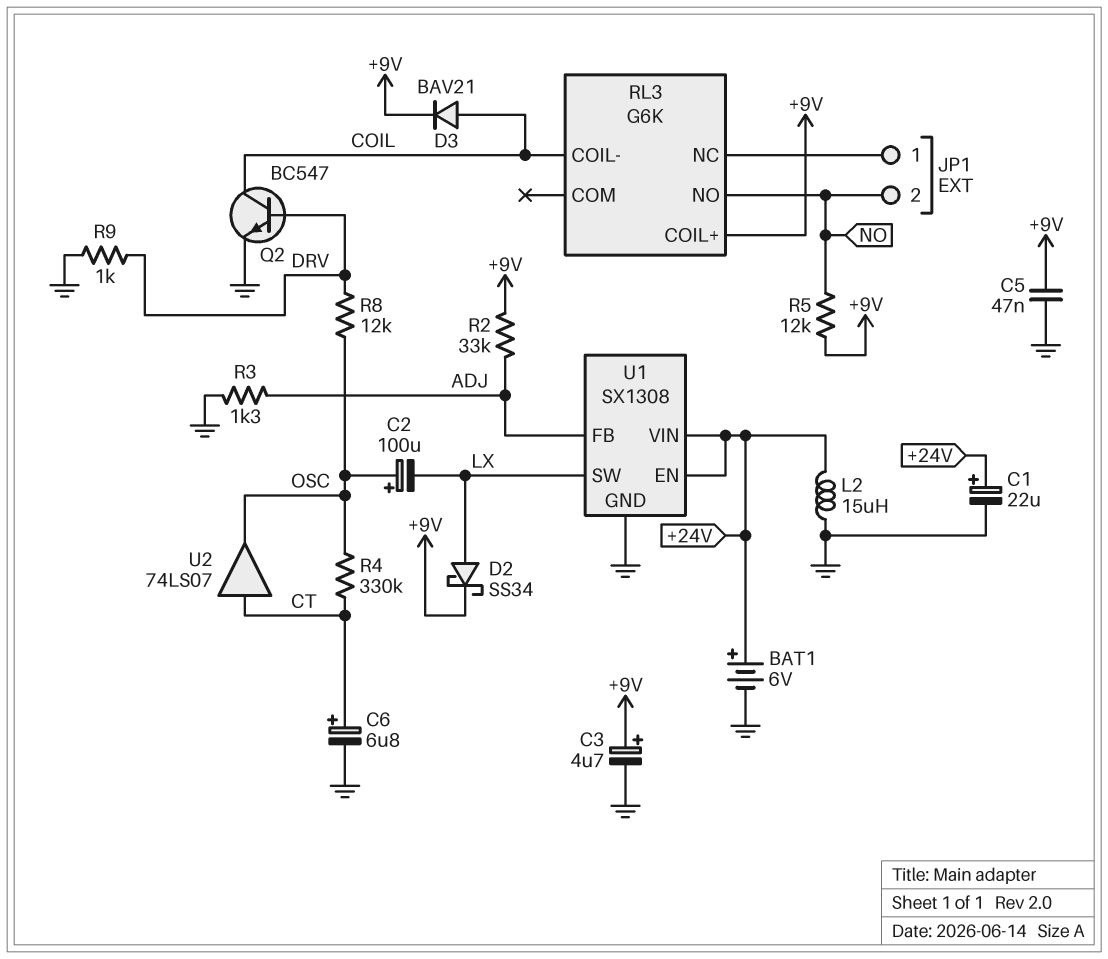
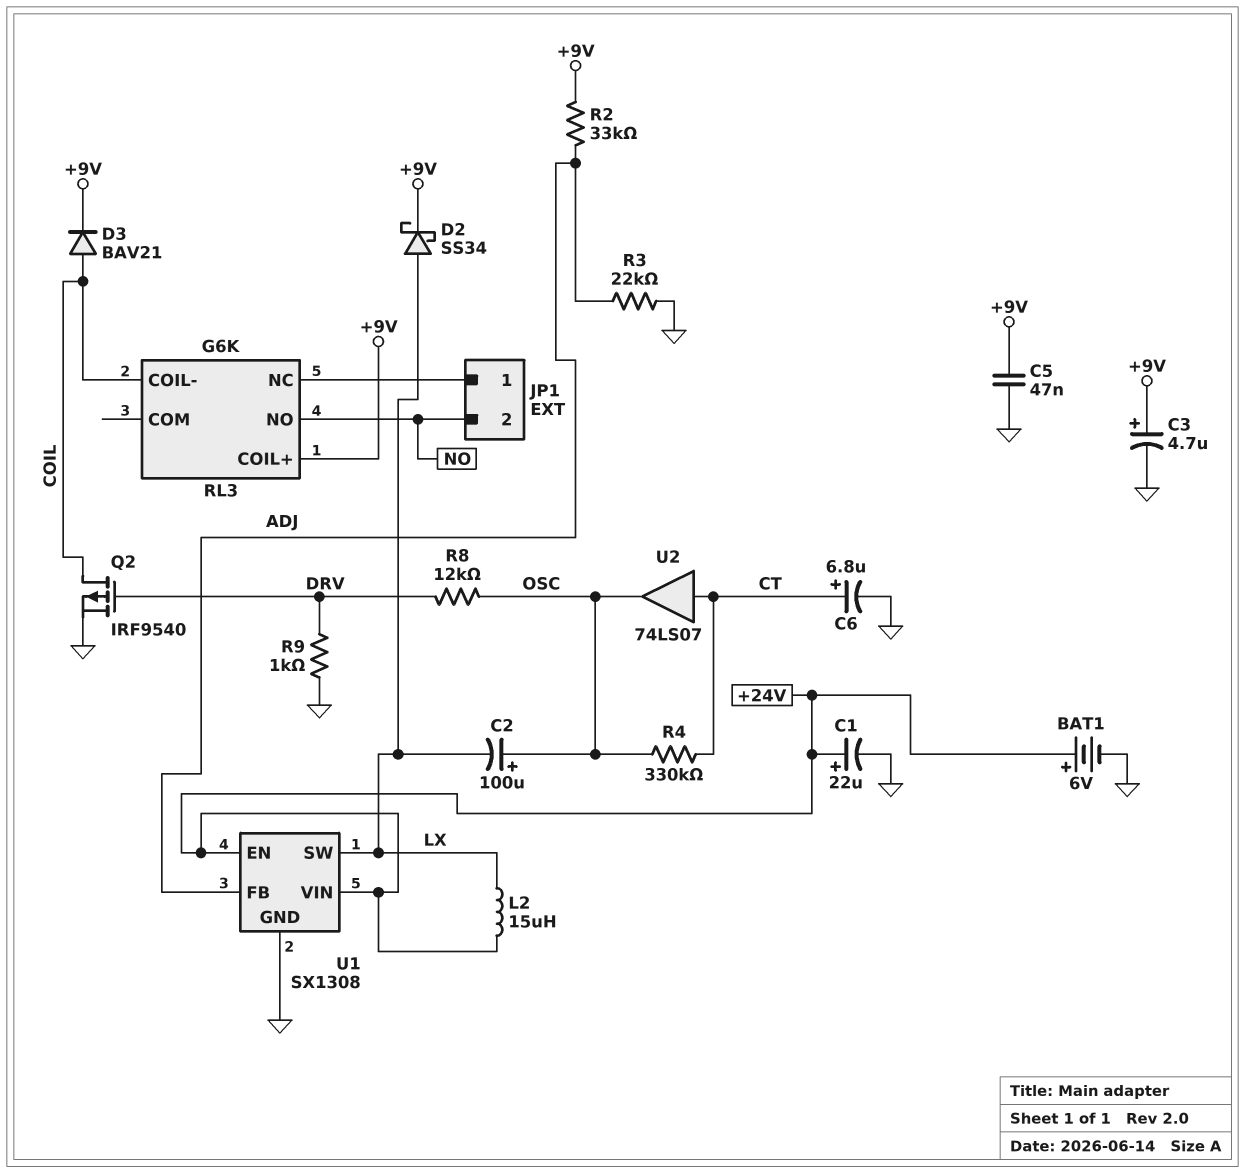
L2: 15uH (+24V, GND) -> 15uH (+24V, LX)
Q2: NPN BC547 (B DRV, C COIL, E GND) -> PMOS IRF9540 (G DRV, D COIL, S GND)
R3: 1.3k (ADJ, GND) -> 22k (ADJ, GND)
R5: 12k (+9V, NO) -> none

